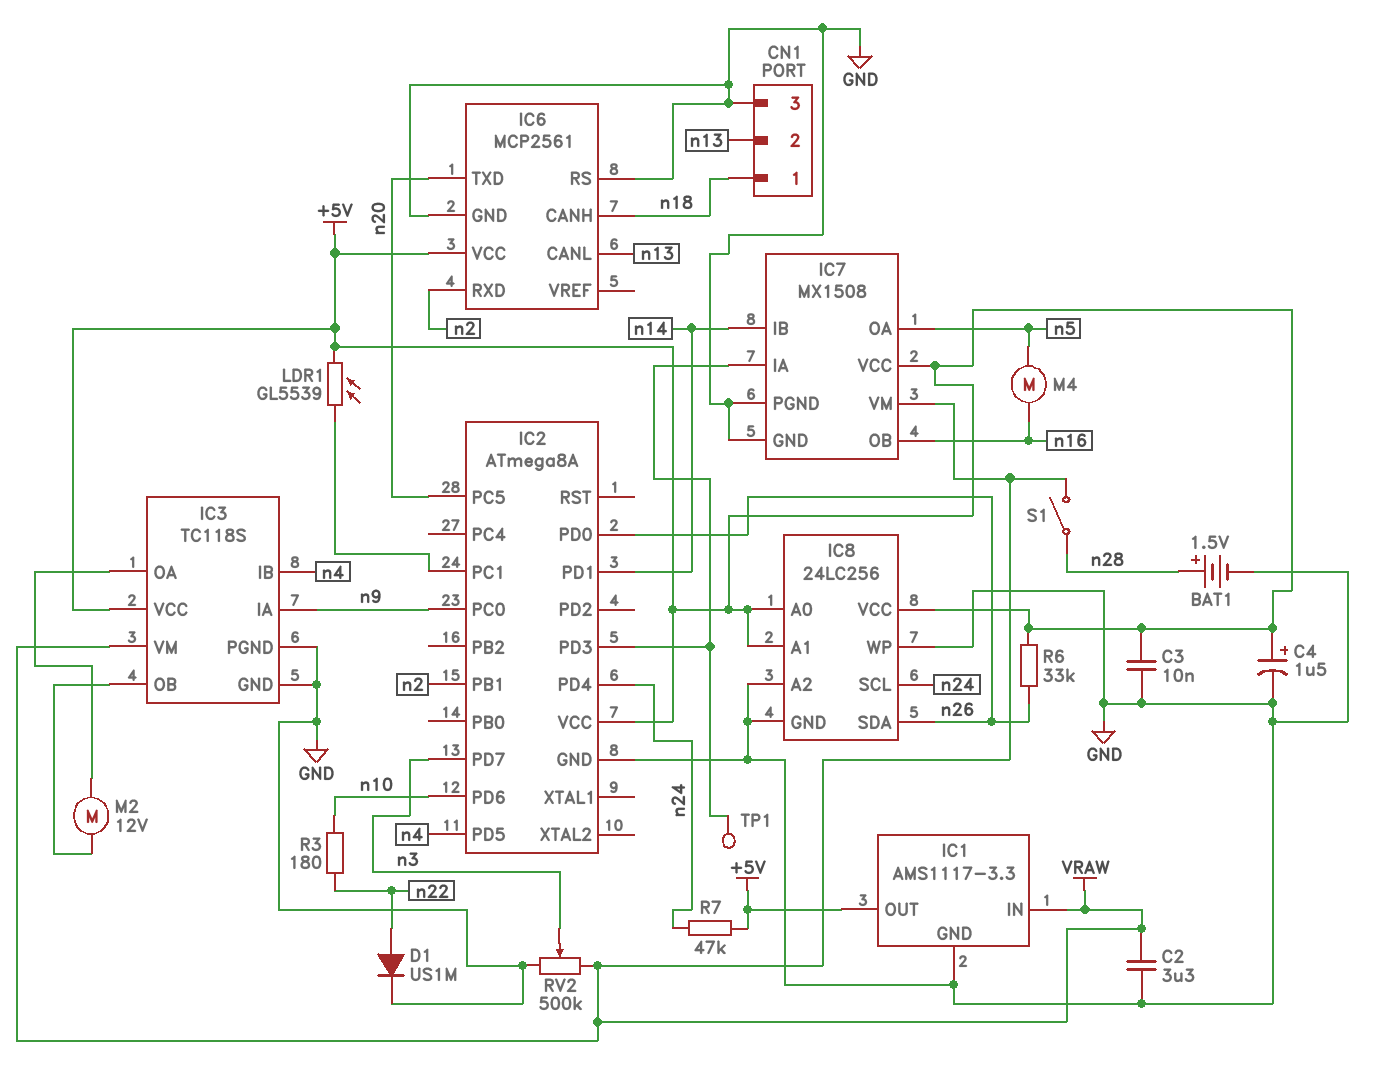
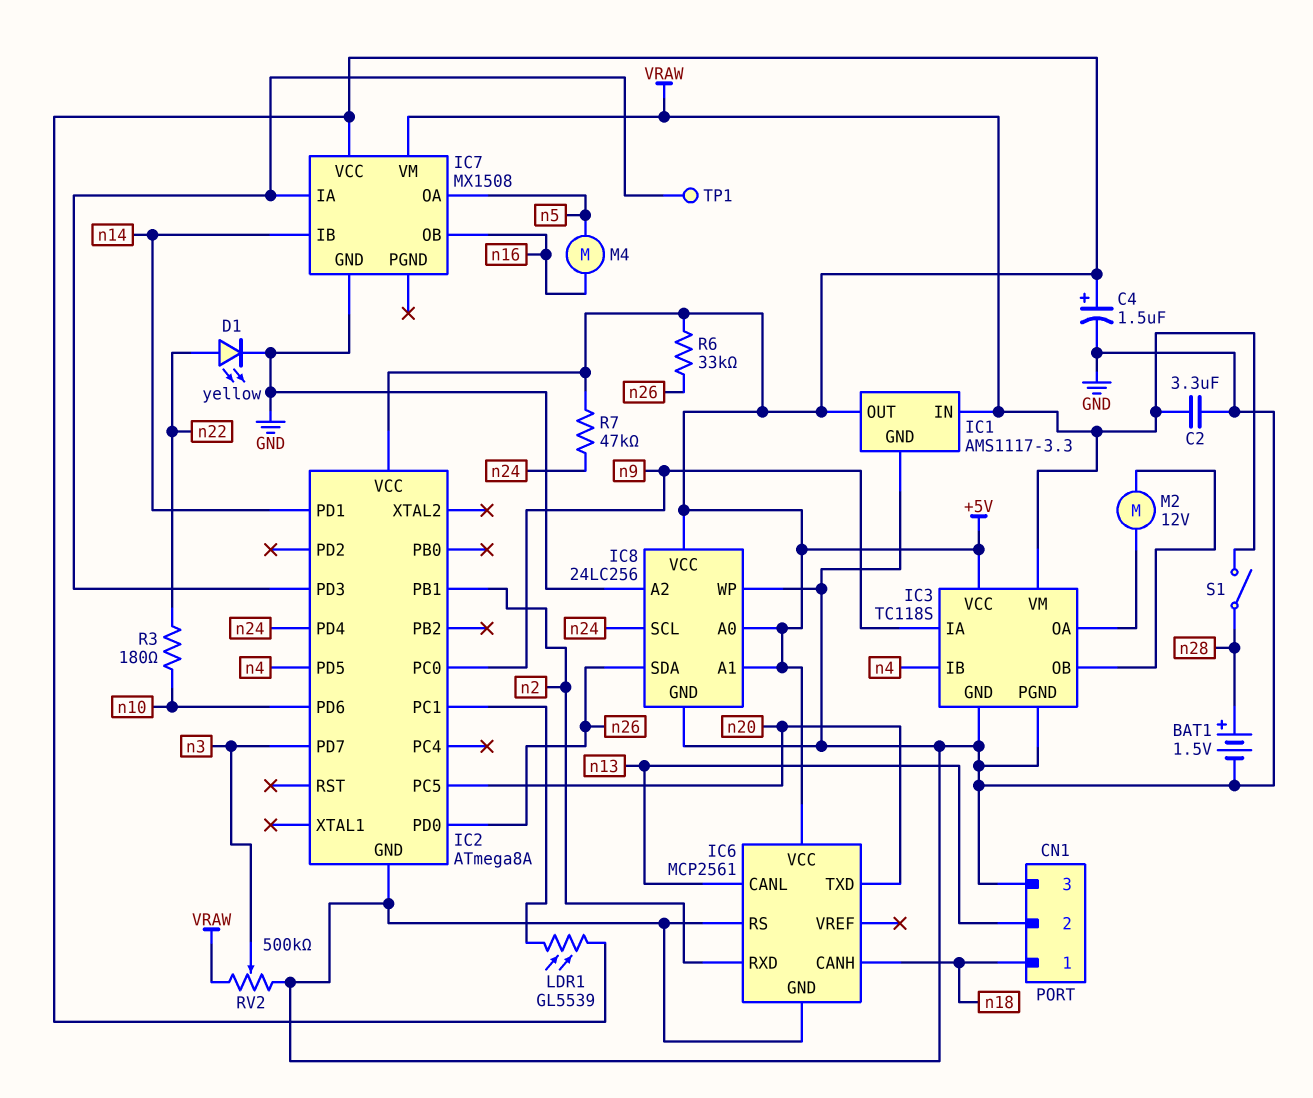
C3: 10nF (+5V, GND) -> none
D1: diode US1M (A n22, K GND) -> LED yellow (A n22, K GND)
IC7 pin PGND: GND -> none

